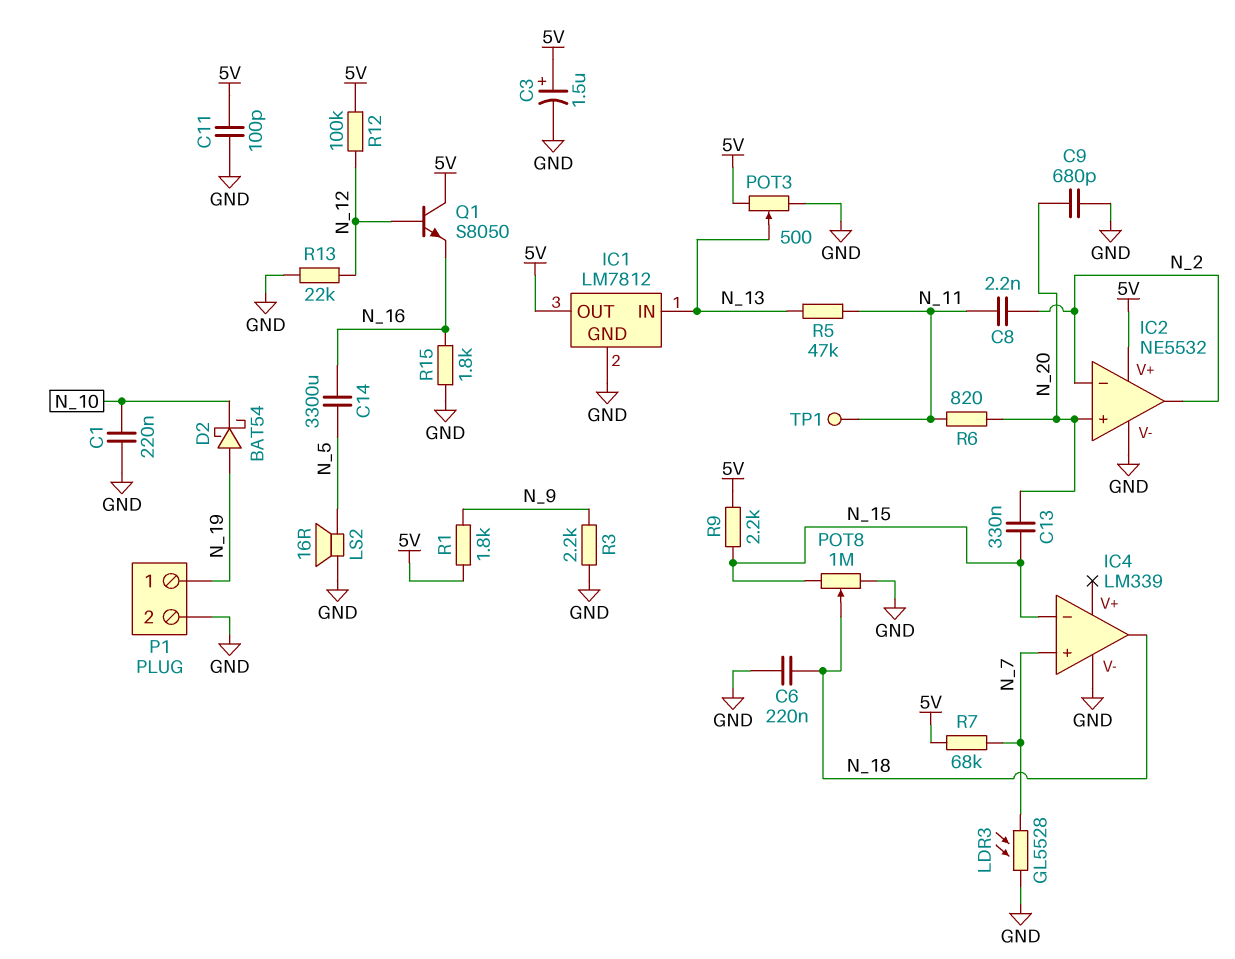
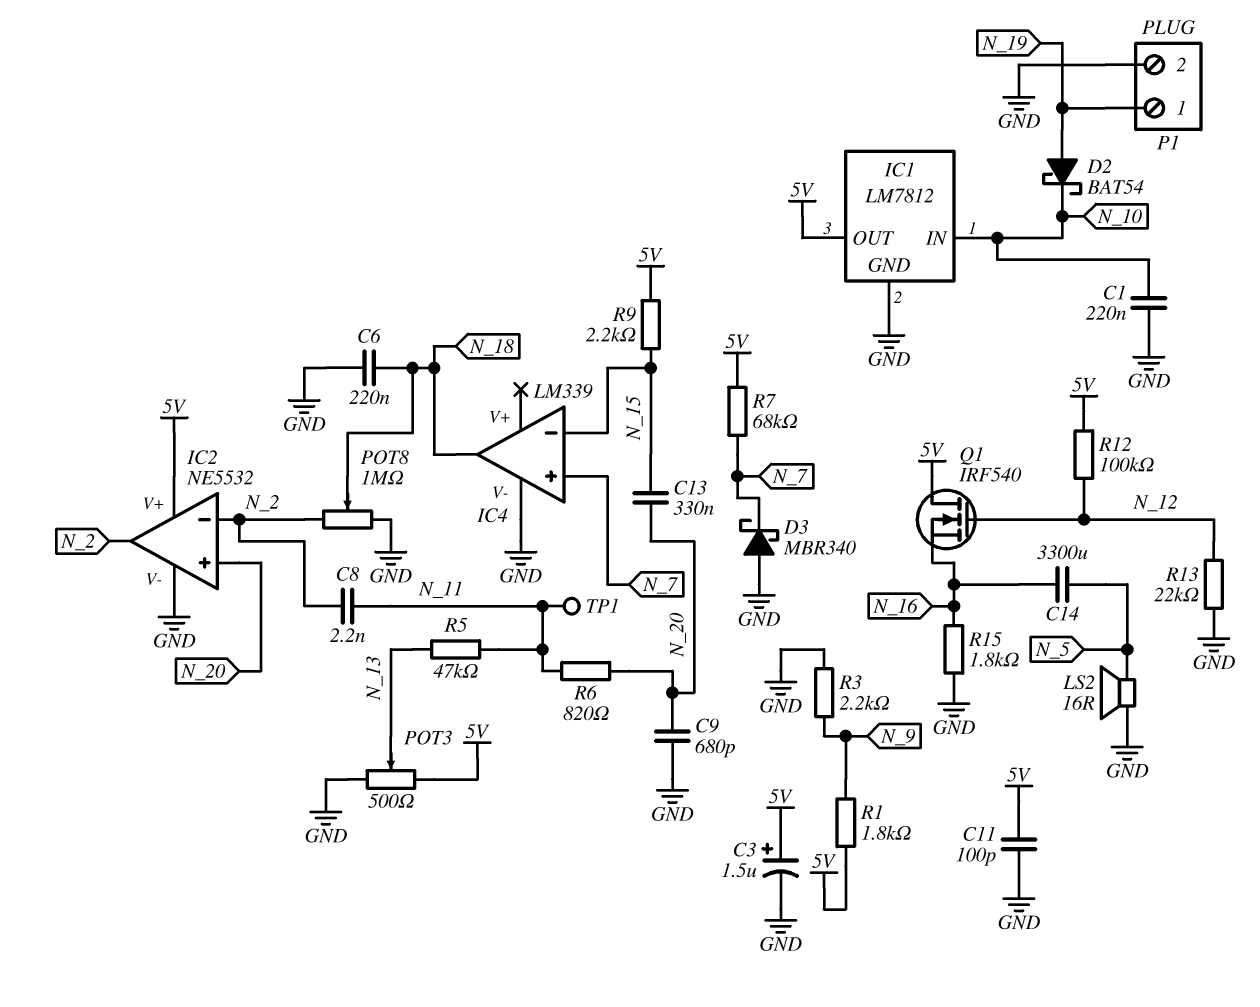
D3: none -> schottky MBR340 (A GND, K N_7)
IC1 pin IN: N_13 -> N_10
LDR3: GL5528 (GND, N_7) -> none
POT8: 1M (GND, N_15, wiper N_18) -> 1M (GND, N_2, wiper N_18)
Q1: NPN S8050 (B N_12, C 5V, E N_16) -> NMOS IRF540 (G N_12, D 5V, S N_16)

